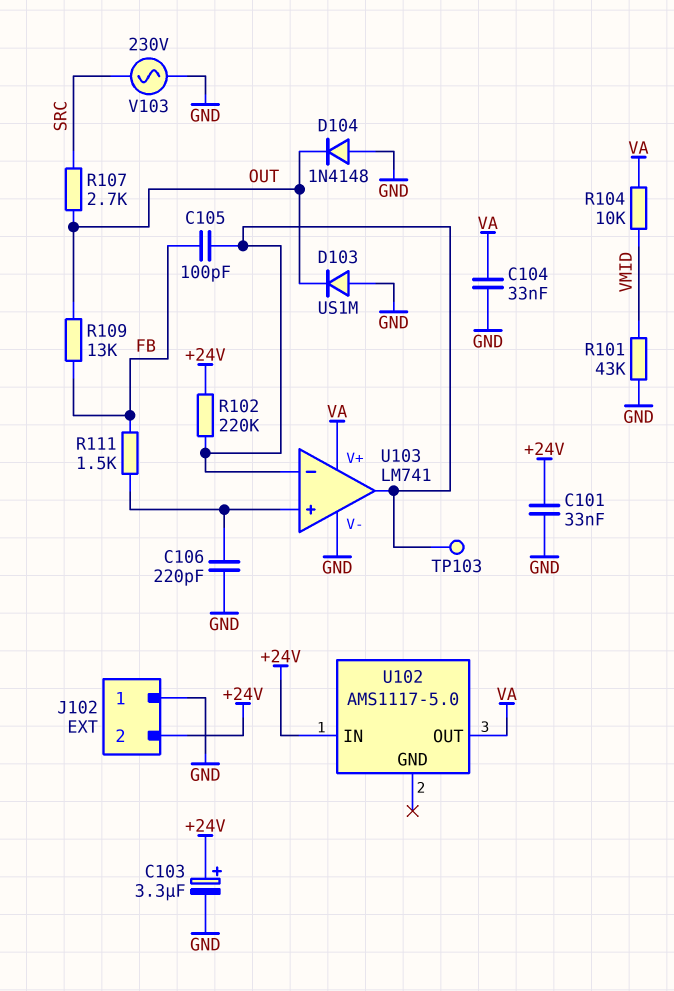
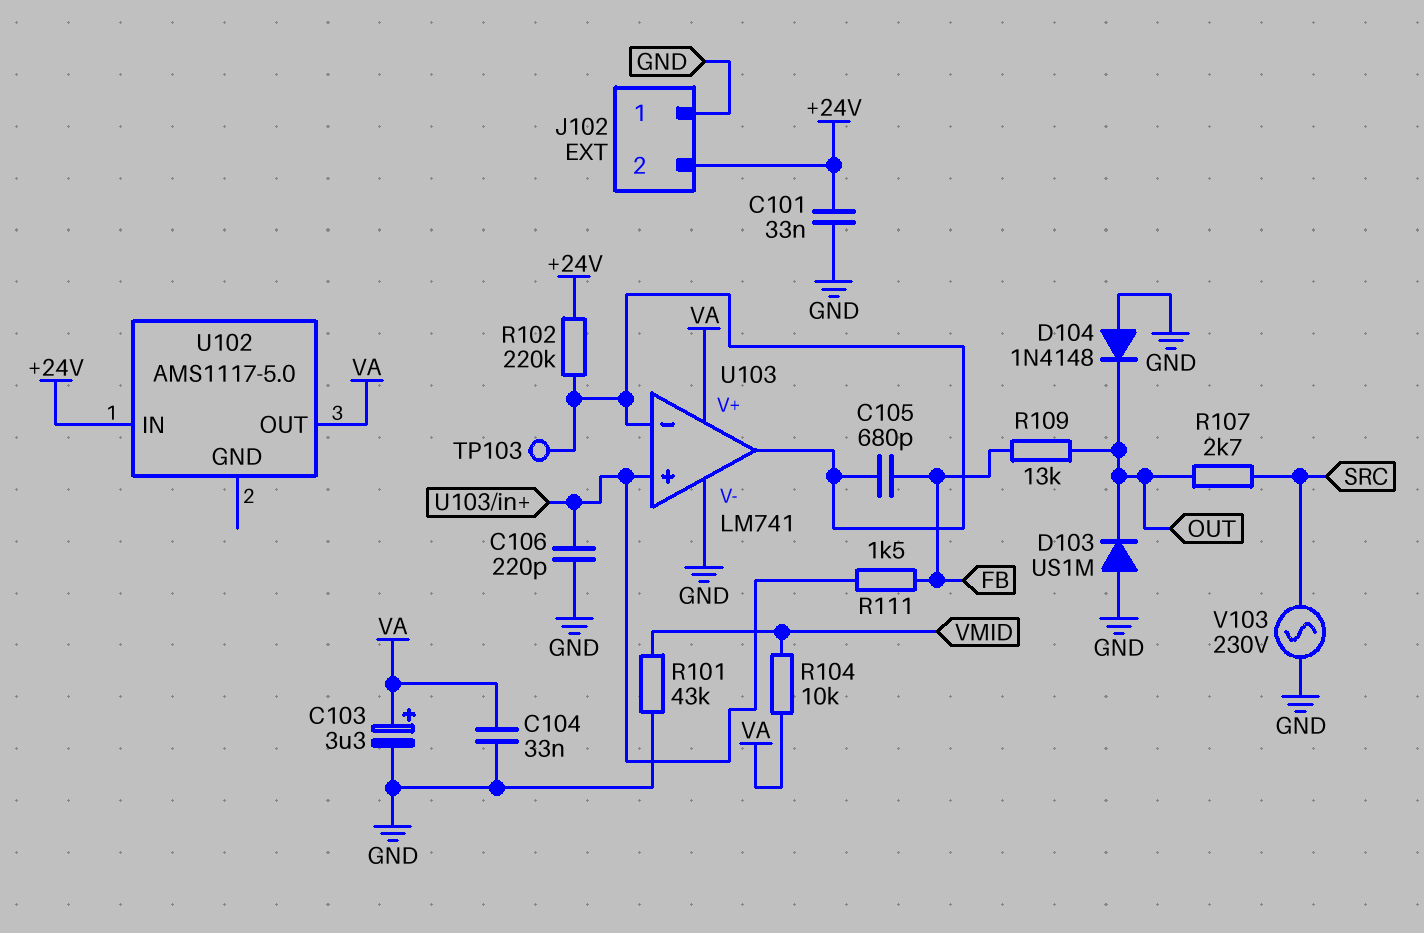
C103: 3.3uF (plus +24V, minus GND) -> 3.3uF (plus VA, minus GND)
C105: 100pF (FB, U103/in-) -> 680pF (FB, U103/in-)

